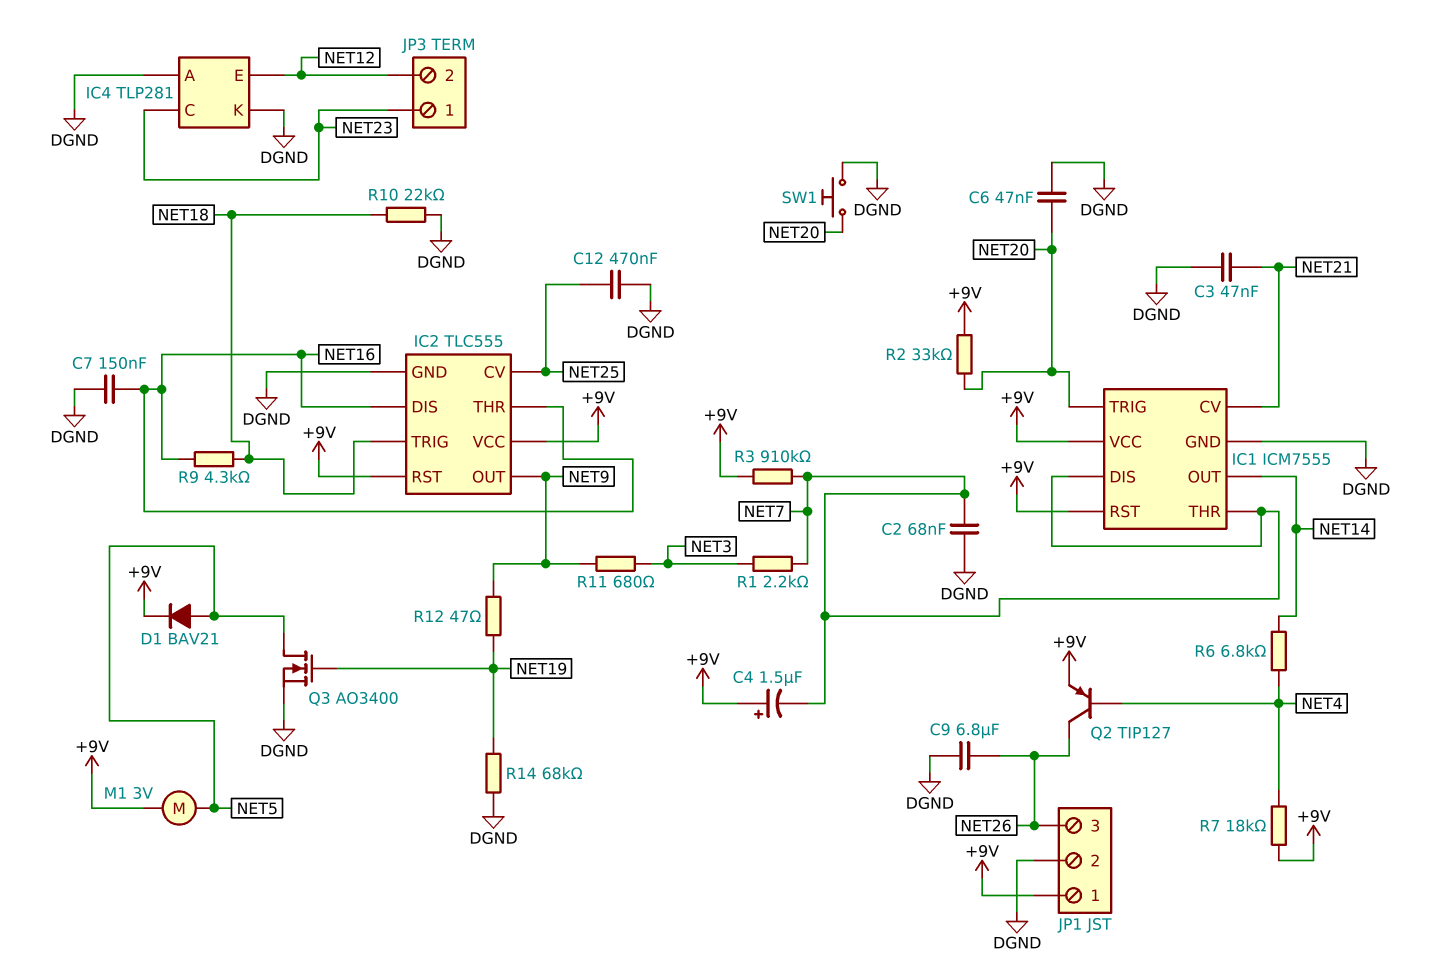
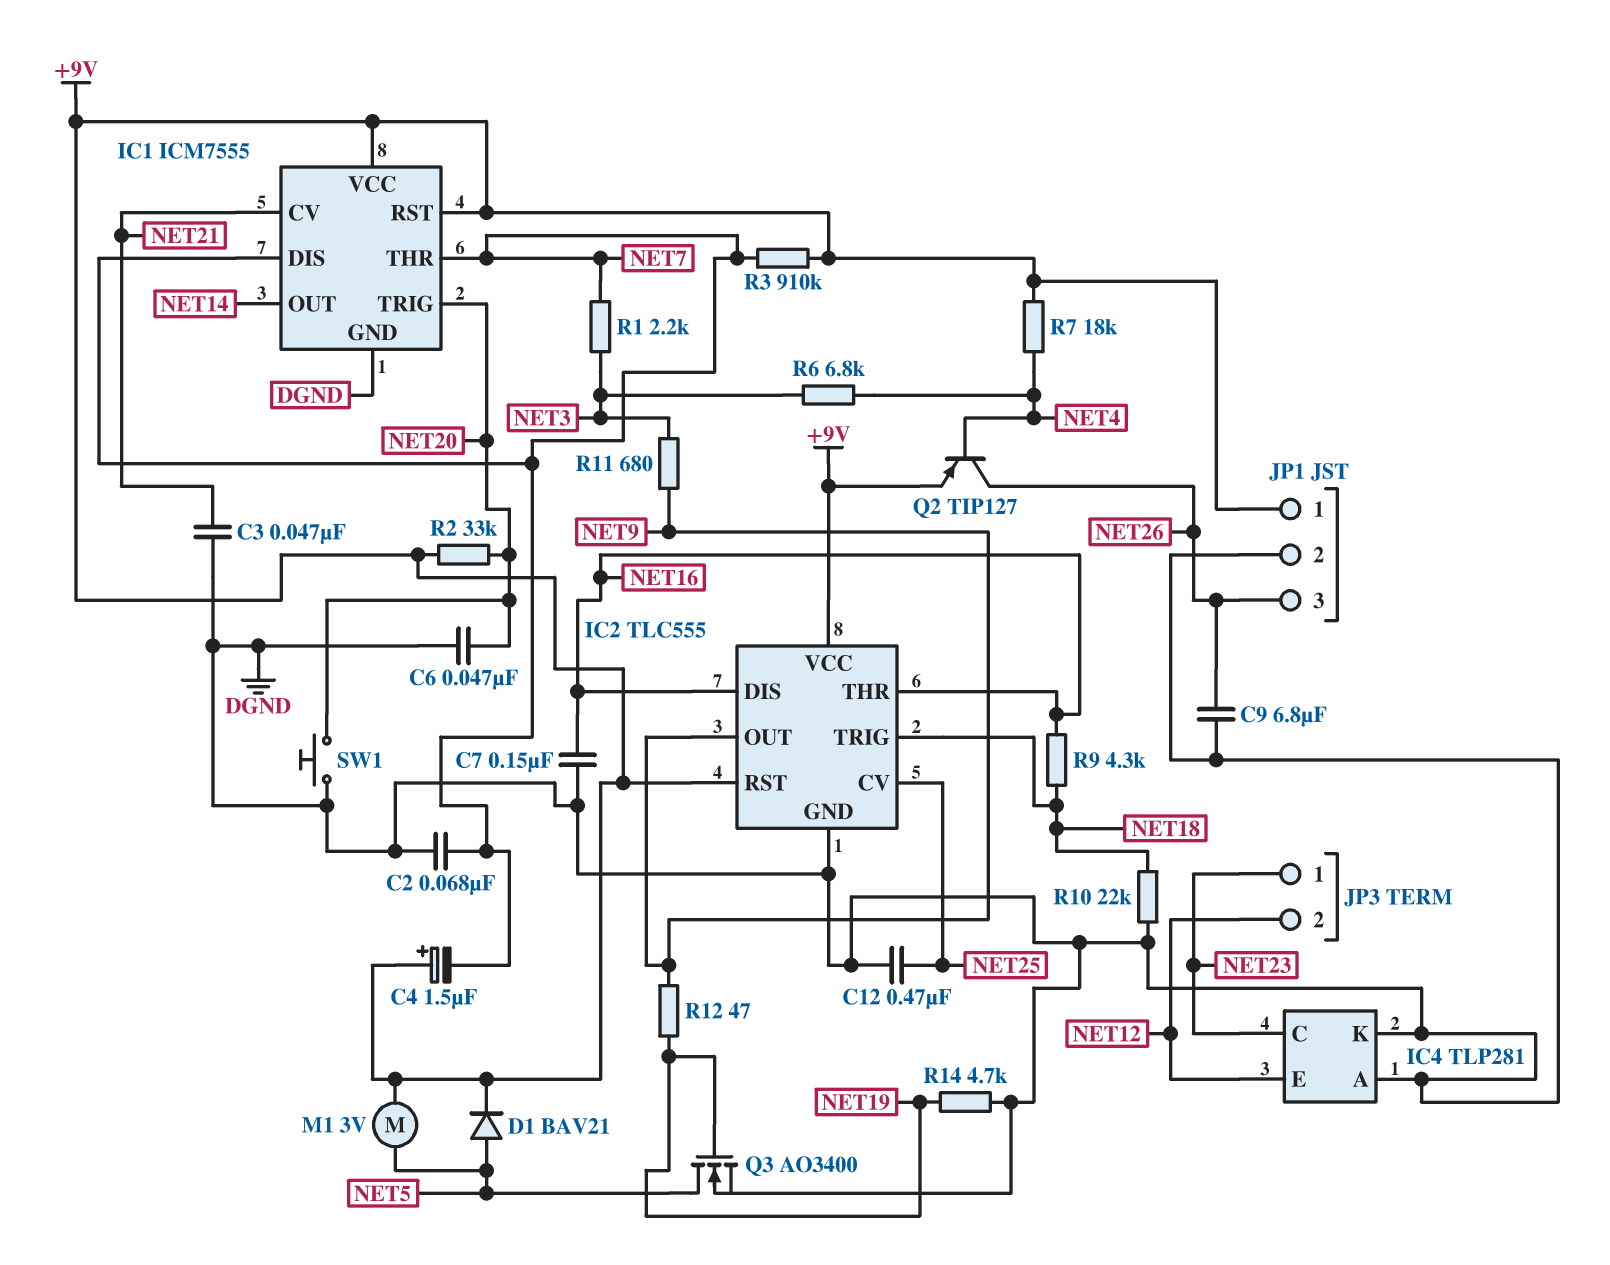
R6: 6.8k (NET4, NET14) -> 6.8k (NET3, NET4)
R14: 68k (DGND, NET19) -> 4.7k (DGND, NET19)

